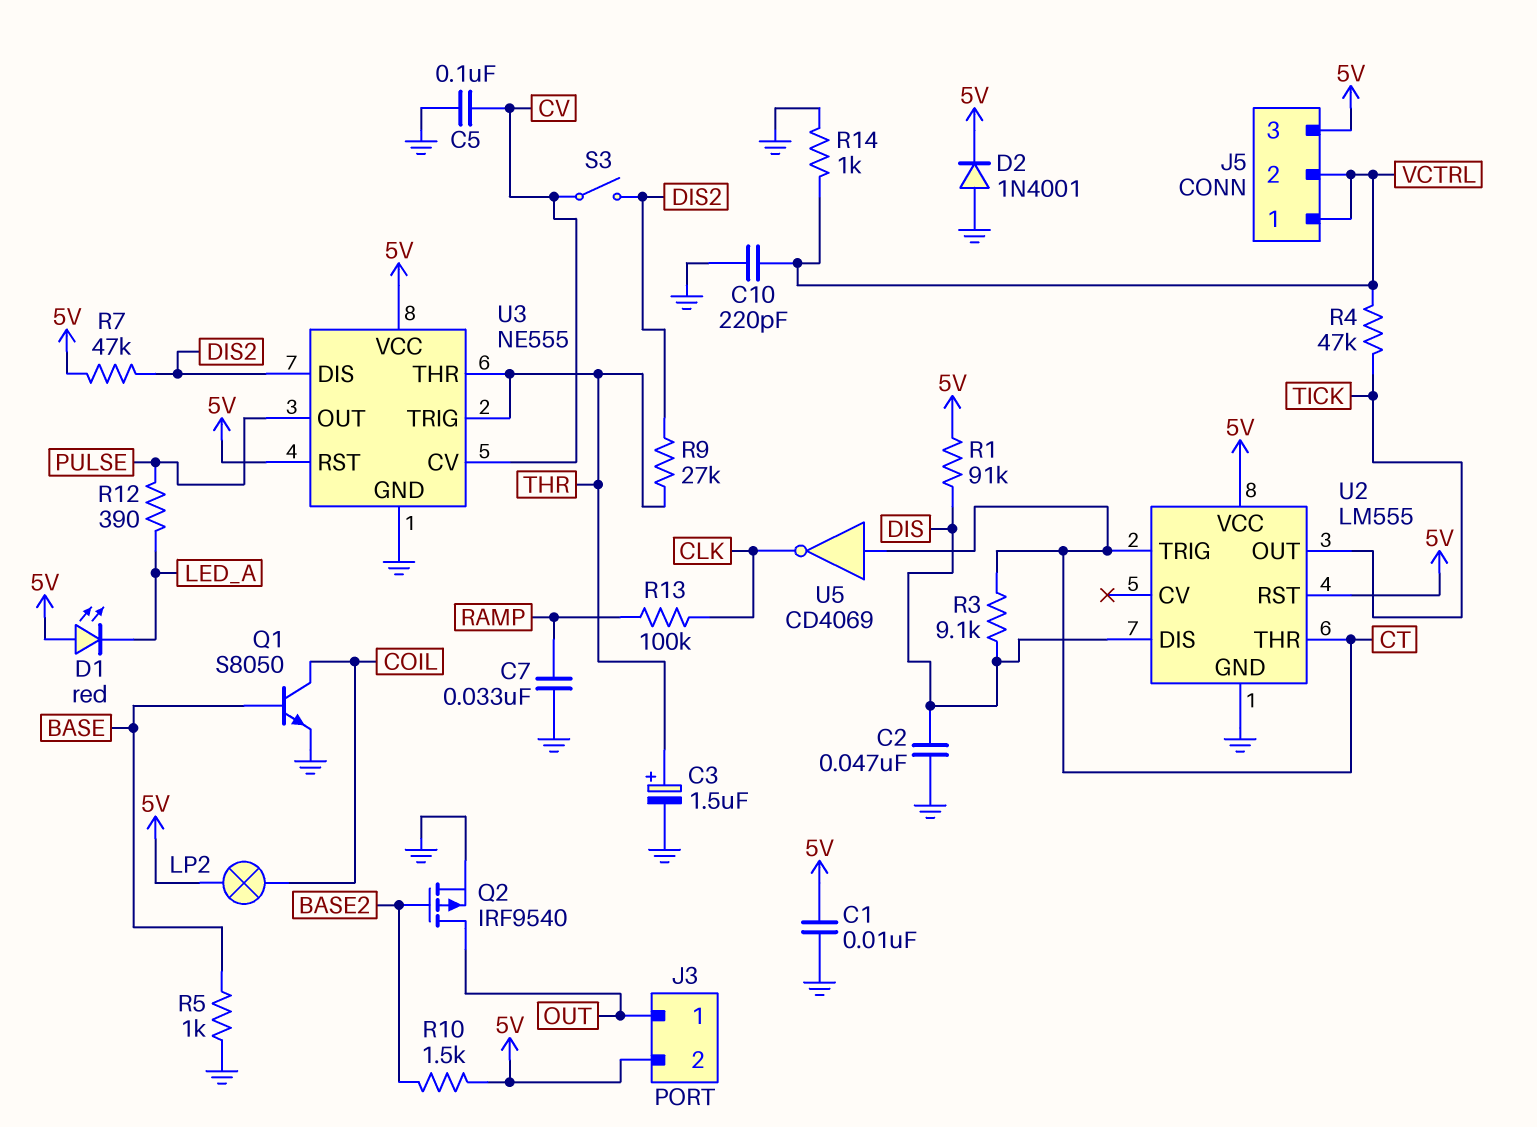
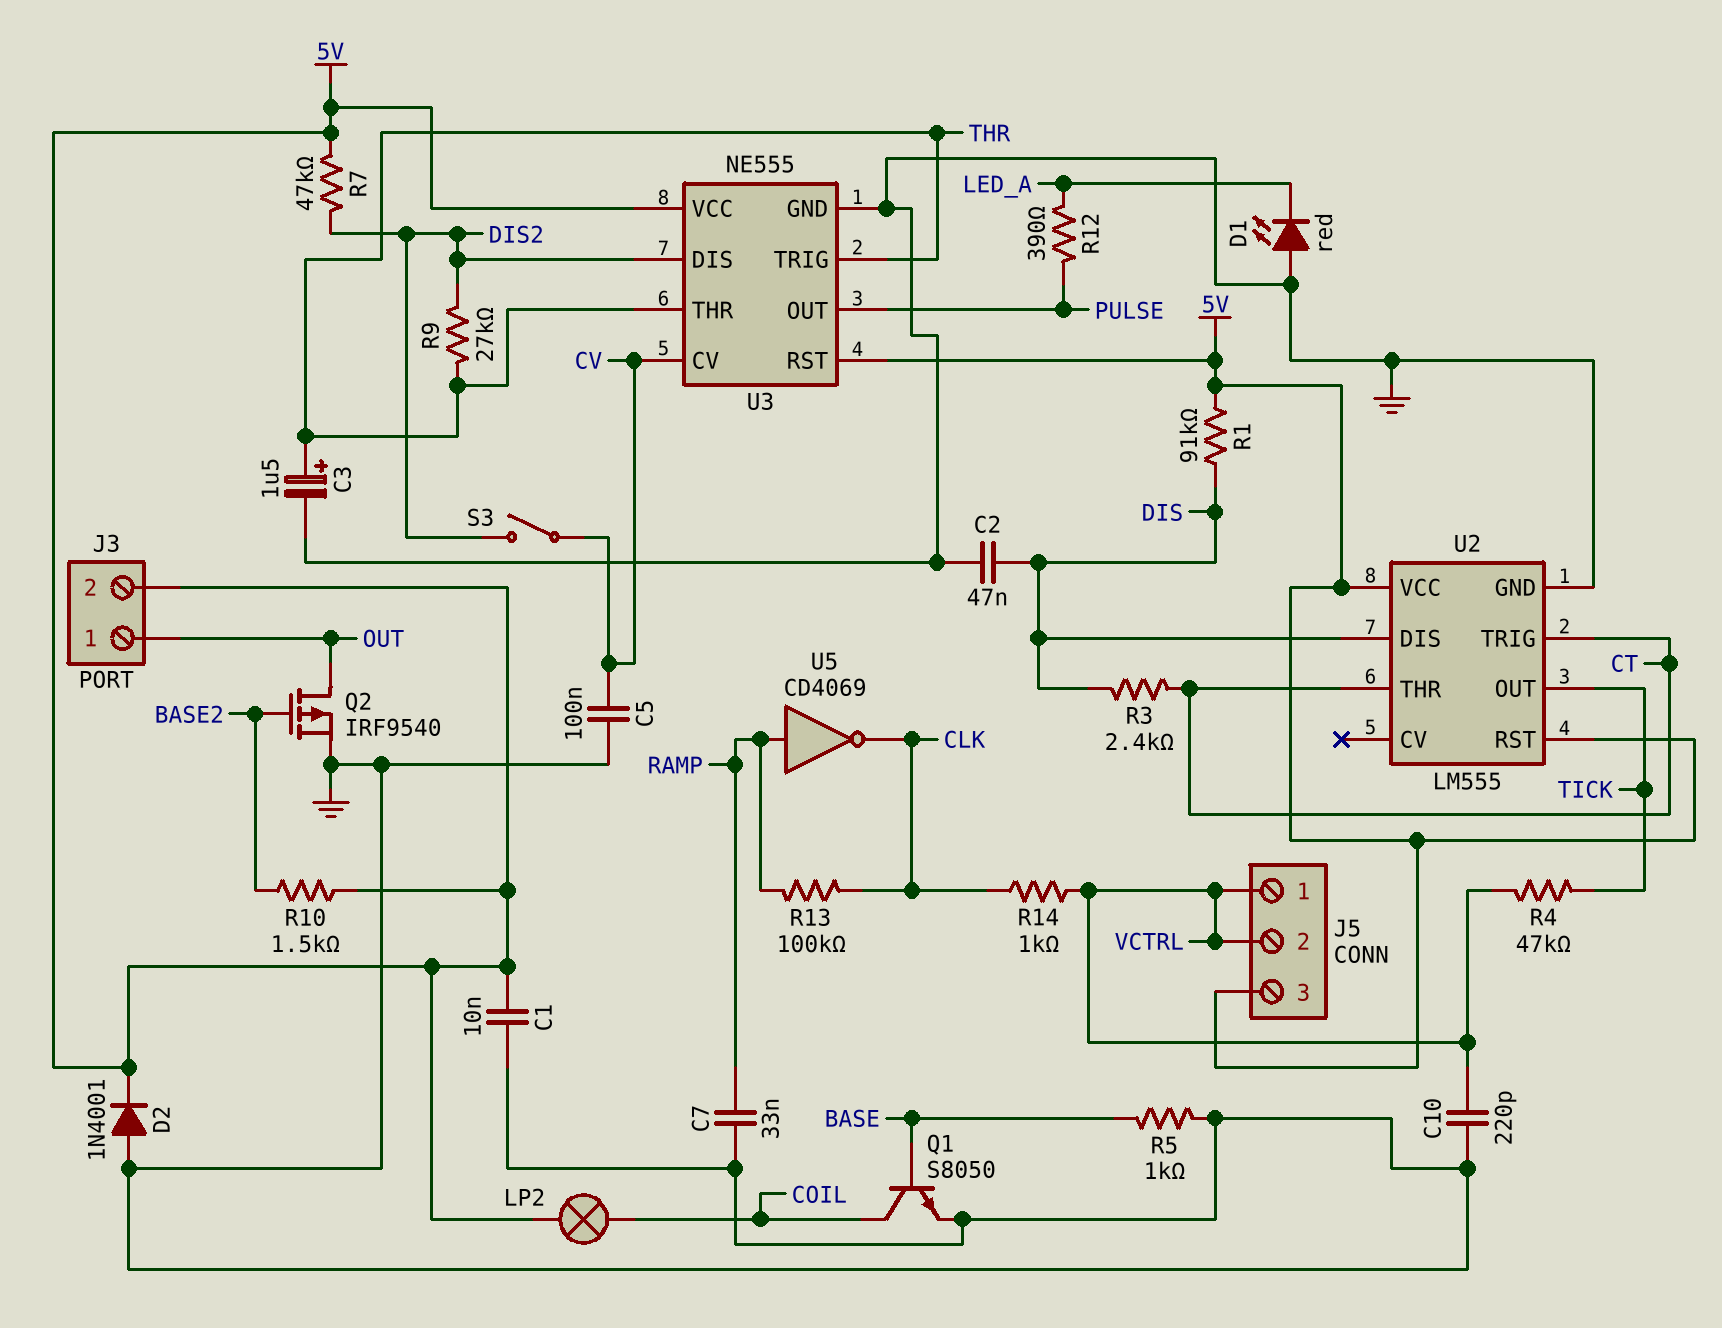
D1: LED red (A 5V, K LED_A) -> LED red (A GND, K LED_A)
R3: 9.1k (CT, DIS) -> 2.4k (CT, DIS)
R14: 1k (GND, VCTRL) -> 1k (CLK, VCTRL)
U5: NOT CD4069 (in CT, out CLK) -> NOT CD4069 (in RAMP, out CLK)

